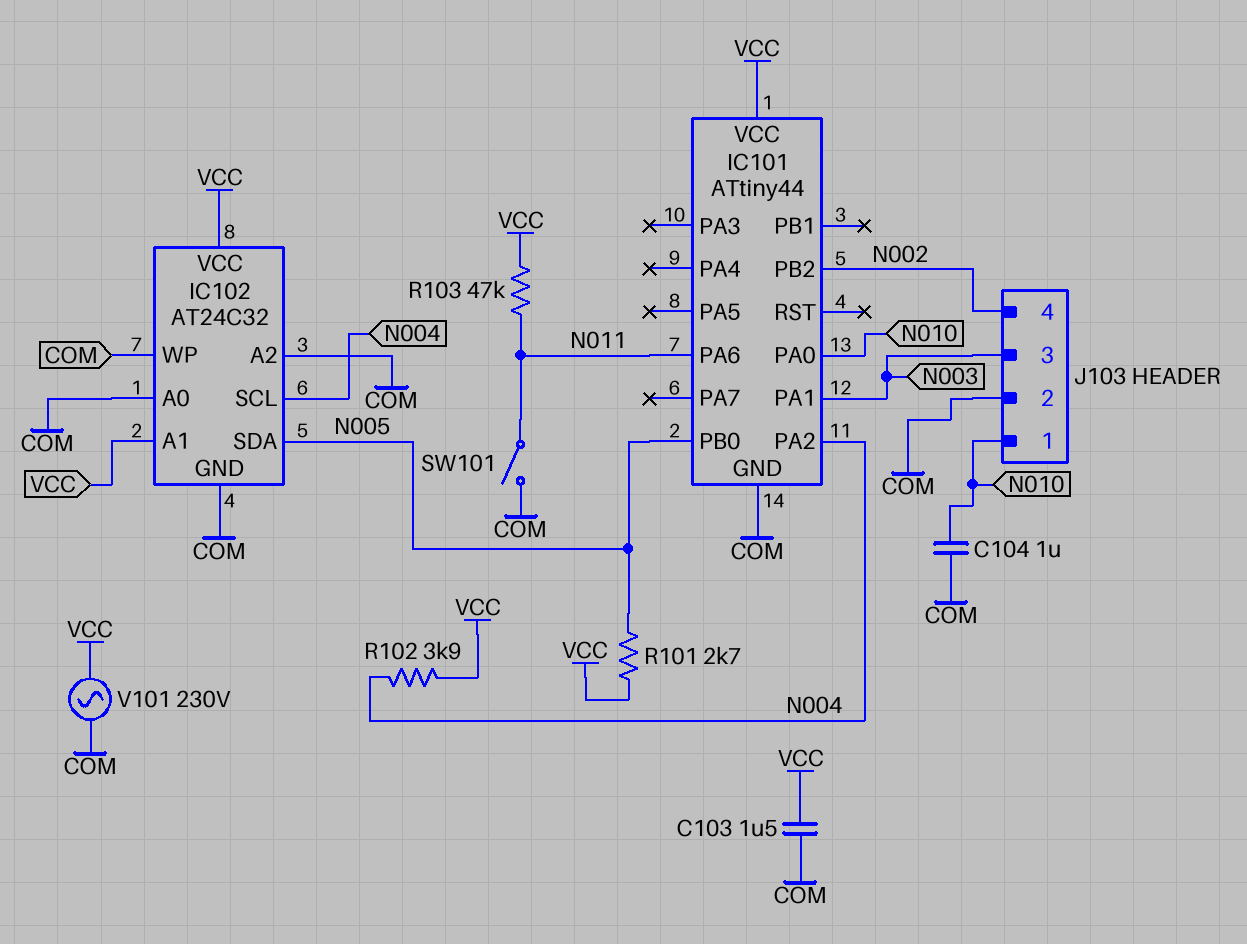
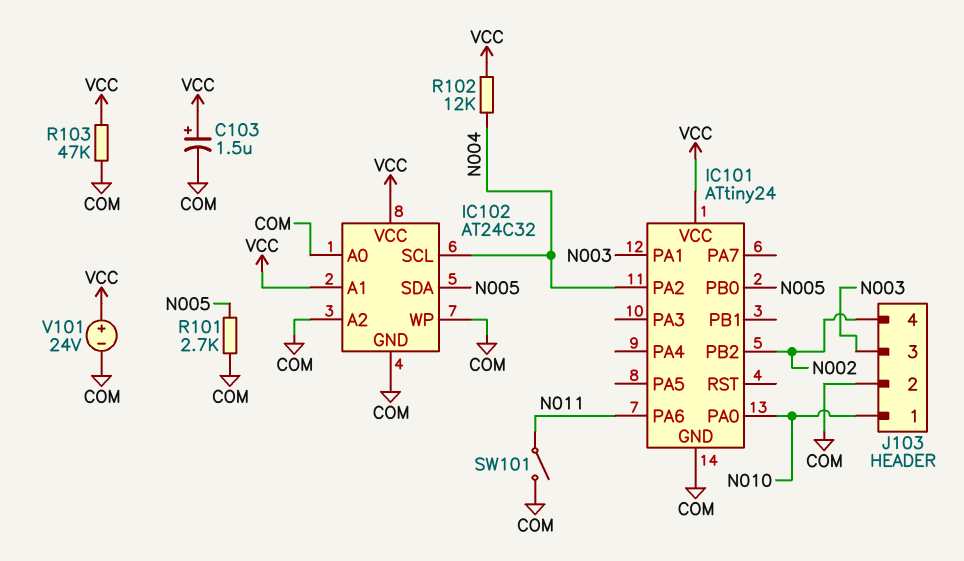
C103: 1.5uF (COM, VCC) -> 1.5uF (plus VCC, minus COM)
C104: 1uF (COM, N010) -> none
IC101: ATtiny44 -> ATtiny24
R101: 2.7k (N005, VCC) -> 2.7k (COM, N005)
R102: 3.9k (N004, VCC) -> 12k (N004, VCC)
R103: 47k (N011, VCC) -> 47k (COM, VCC)
V101: AC 230V (COM, VCC) -> 24V (plus VCC, minus COM)

